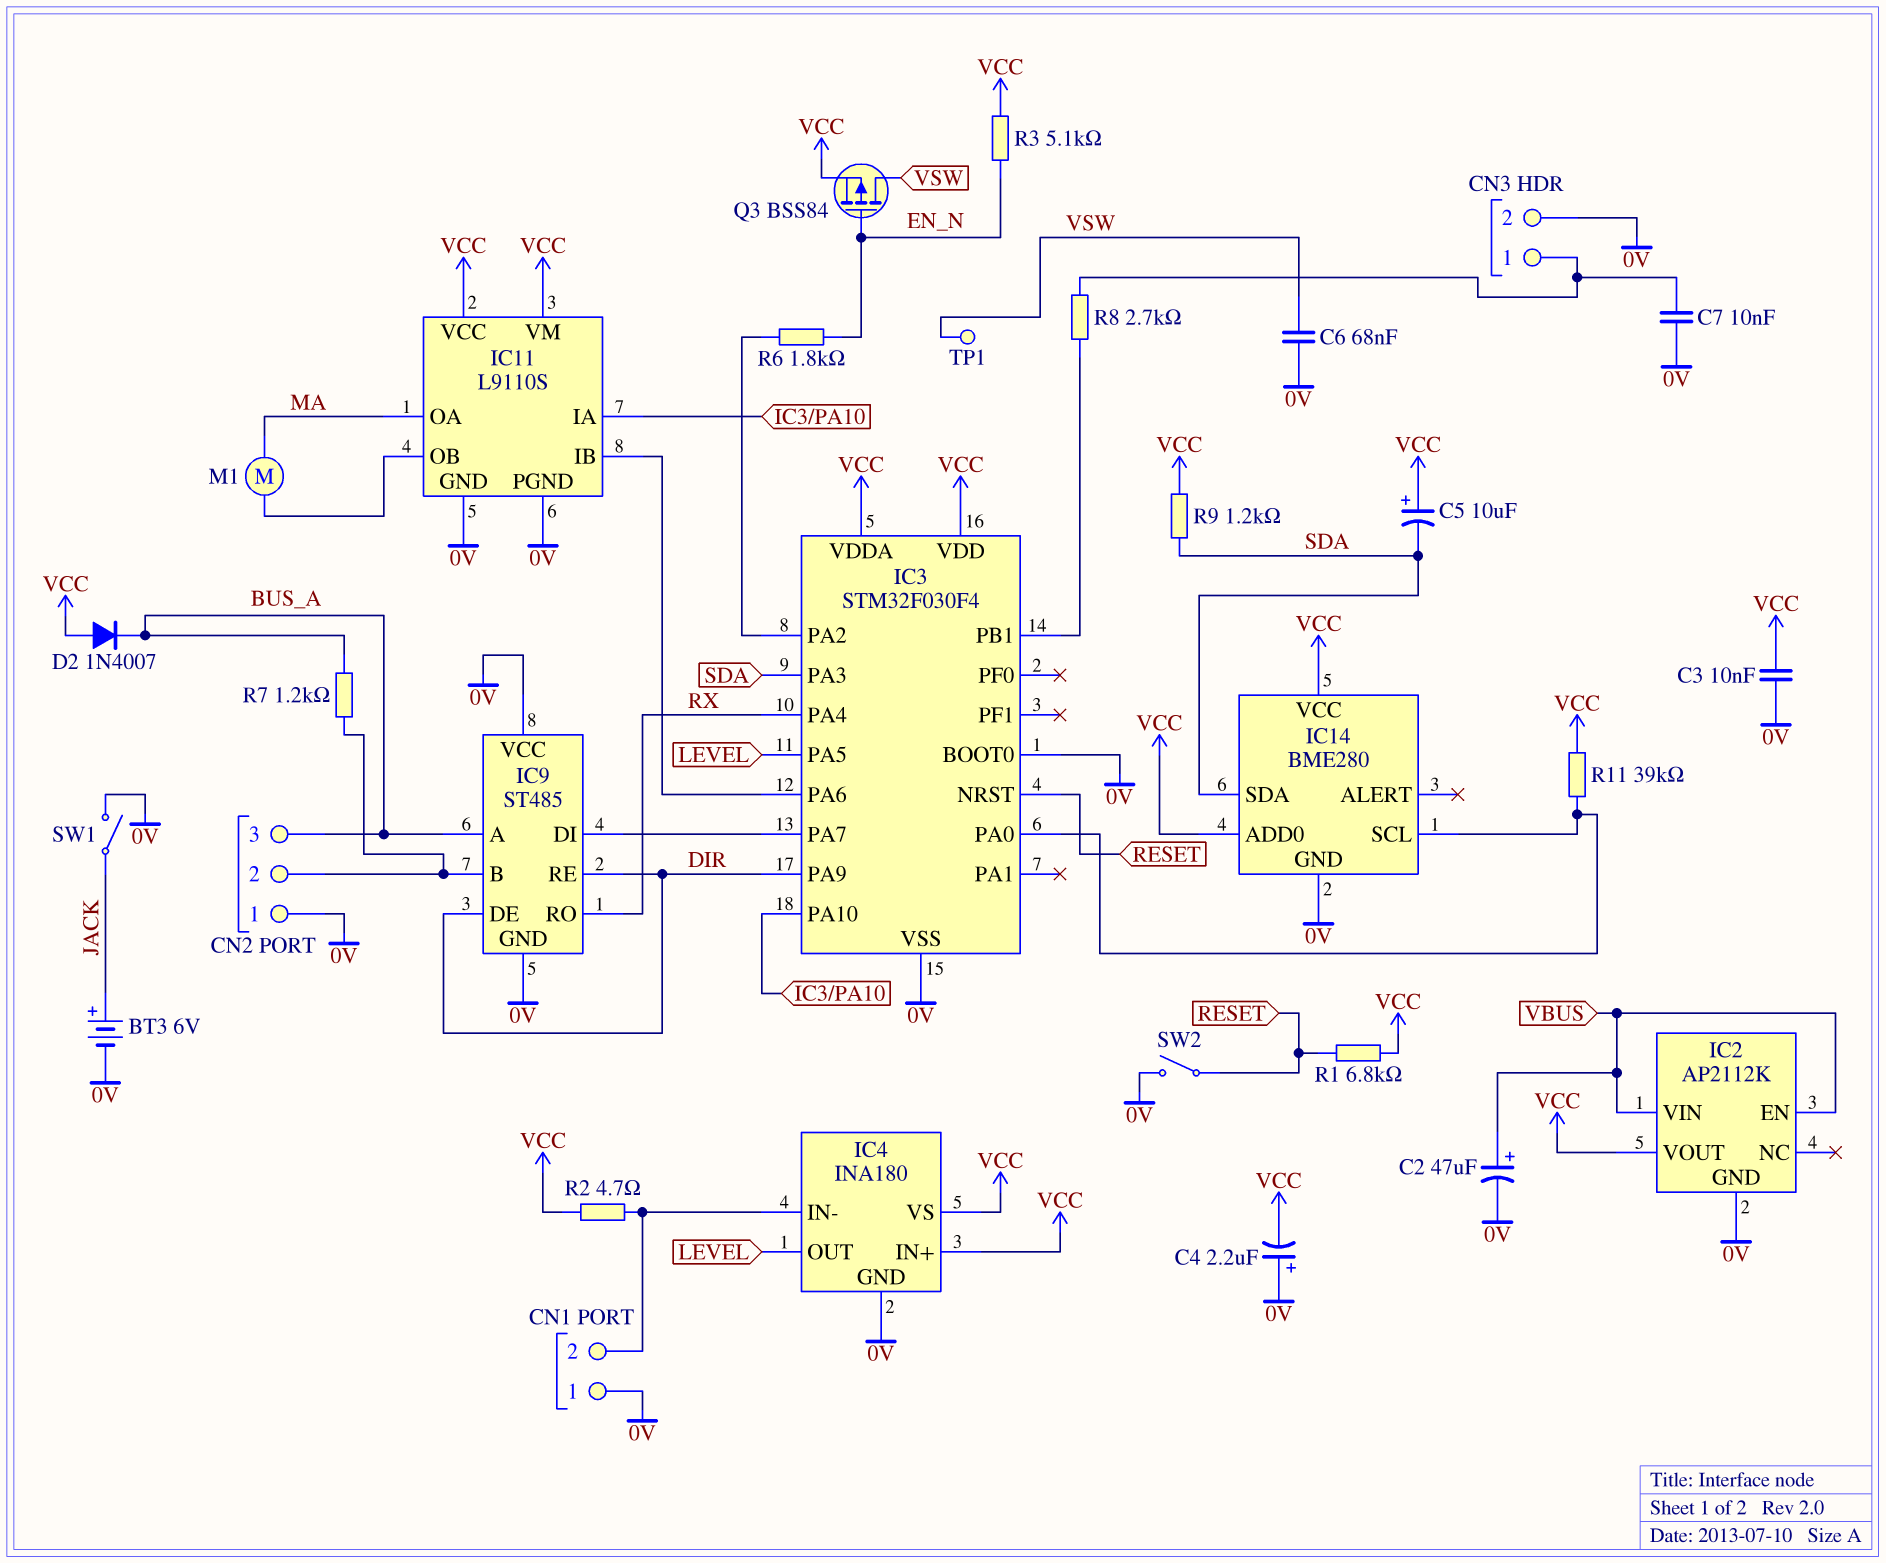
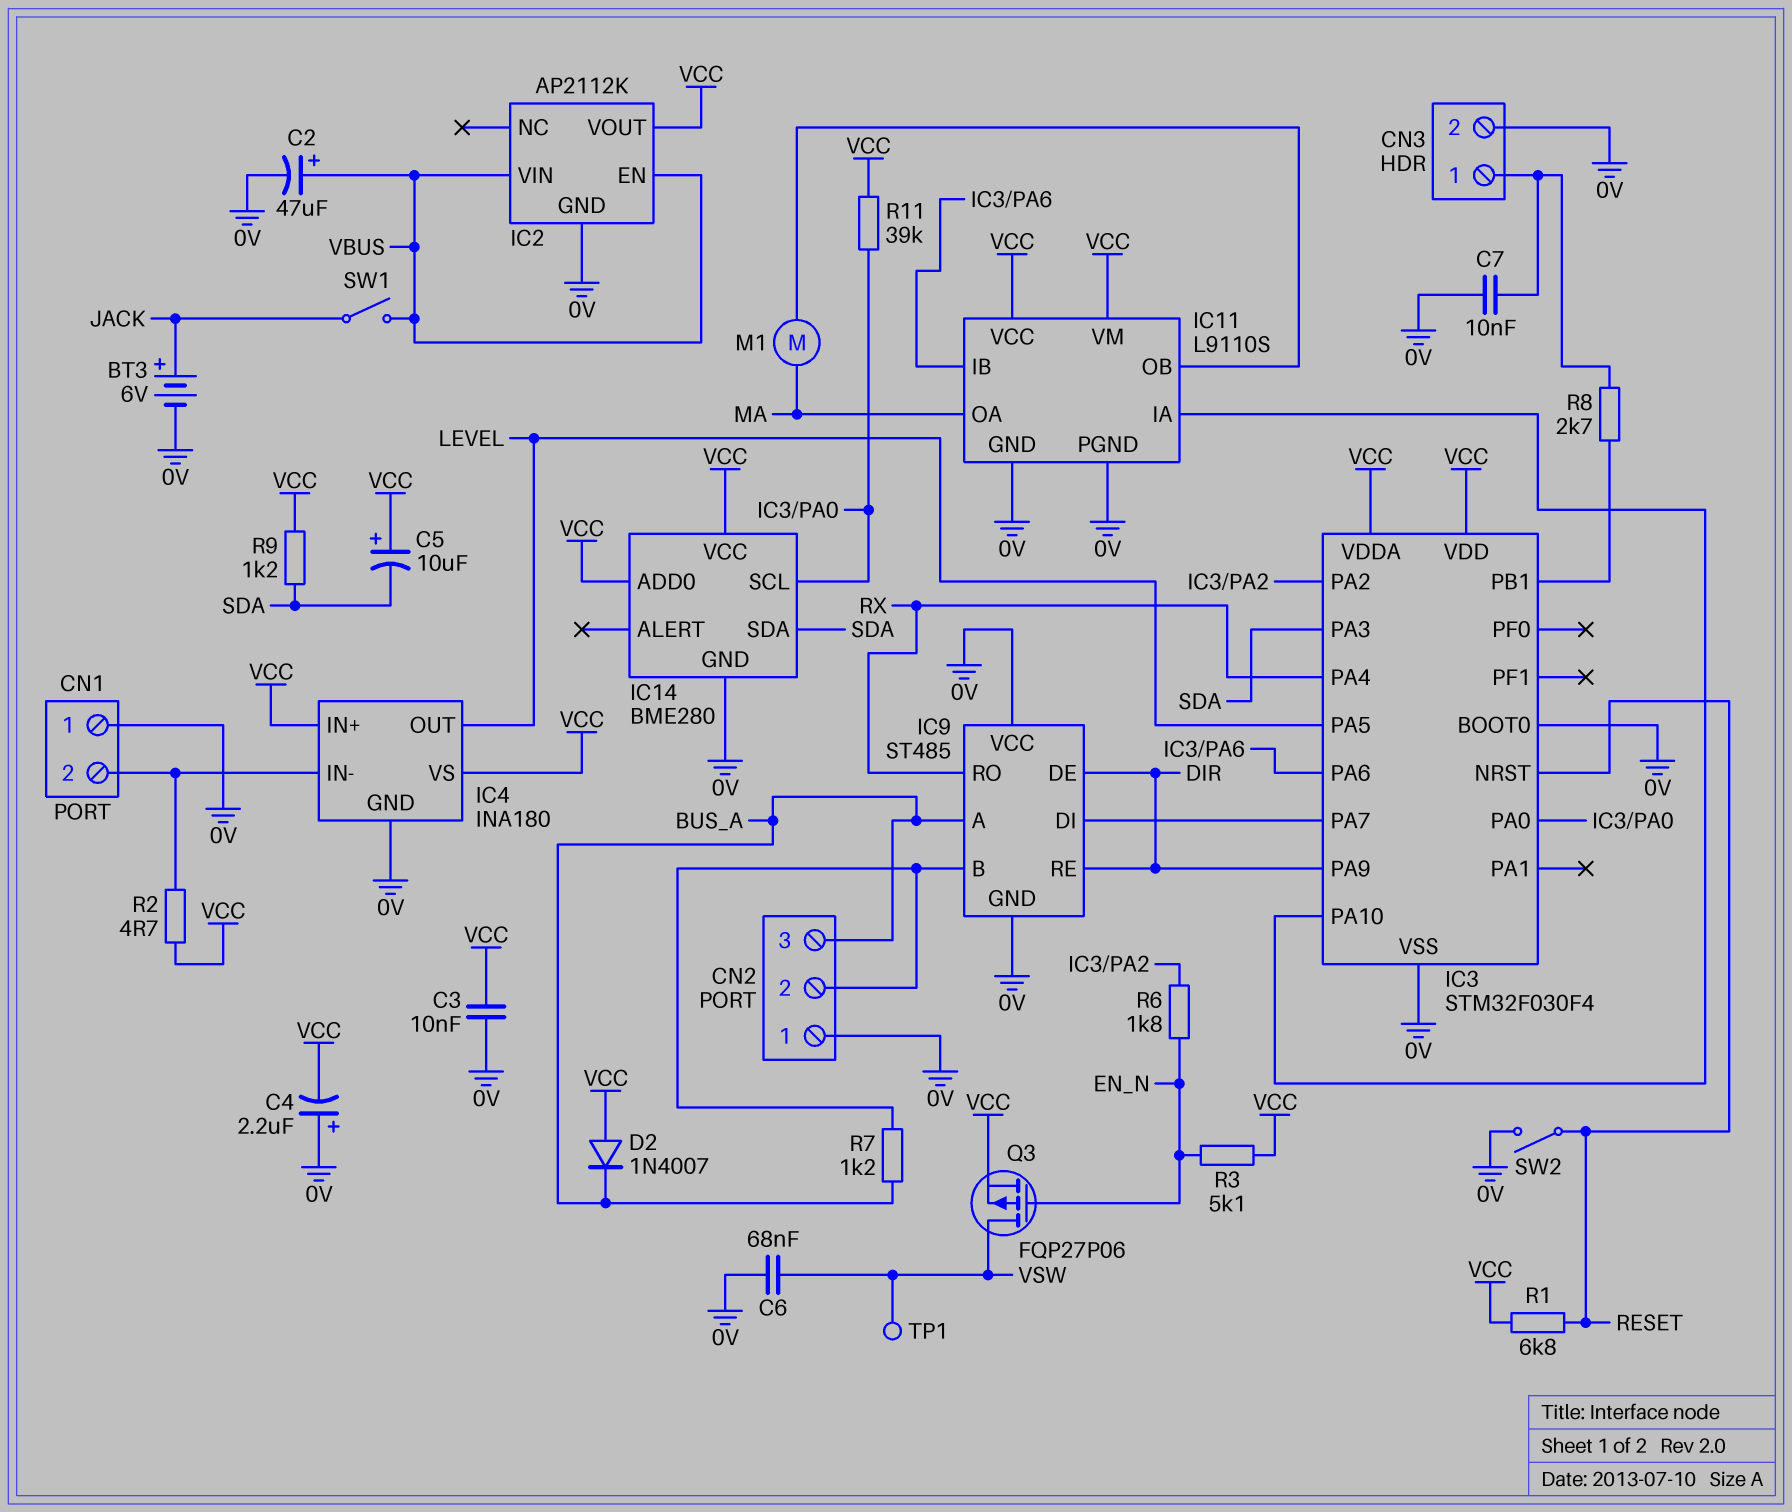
Q3: PMOS BSS84 (G EN_N, D VSW, S VCC) -> PMOS FQP27P06 (G EN_N, D VSW, S VCC)
SW1: switch (0V, JACK) -> switch (JACK, VBUS)

